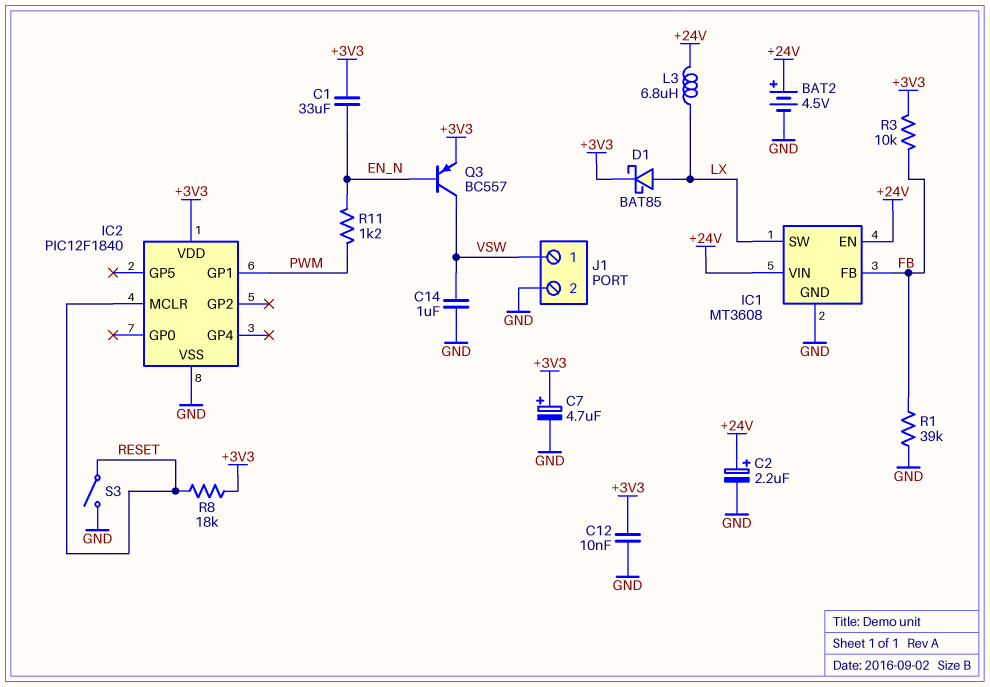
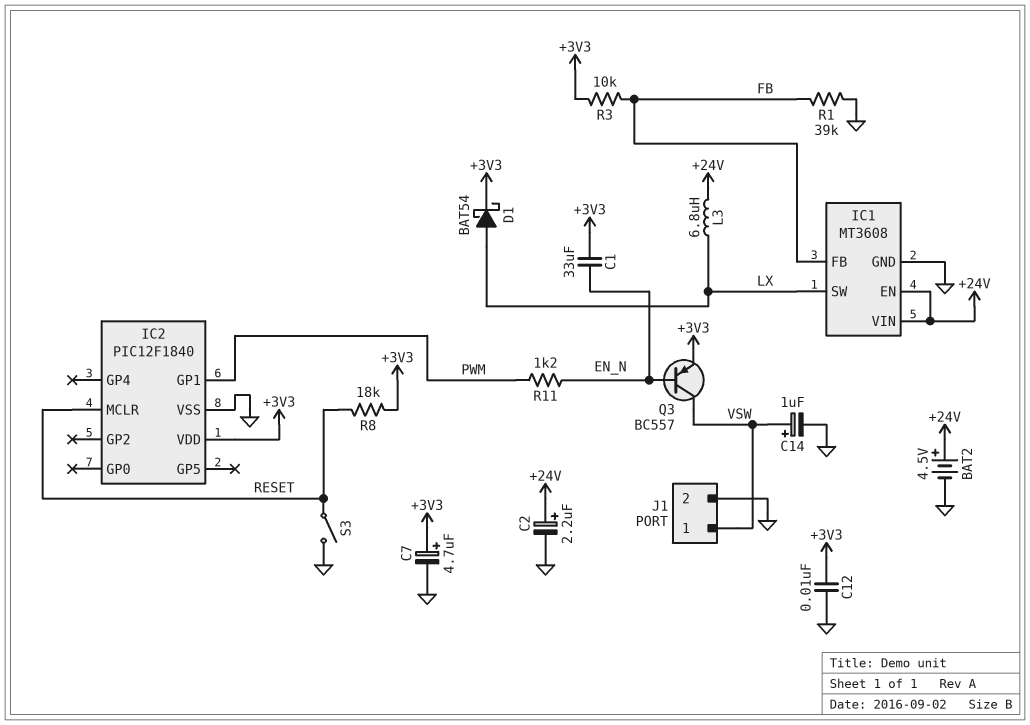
C14: 1uF (GND, VSW) -> 1uF (plus VSW, minus GND)
D1: schottky BAT85 (A LX, K +3V3) -> schottky BAT54 (A LX, K +3V3)

